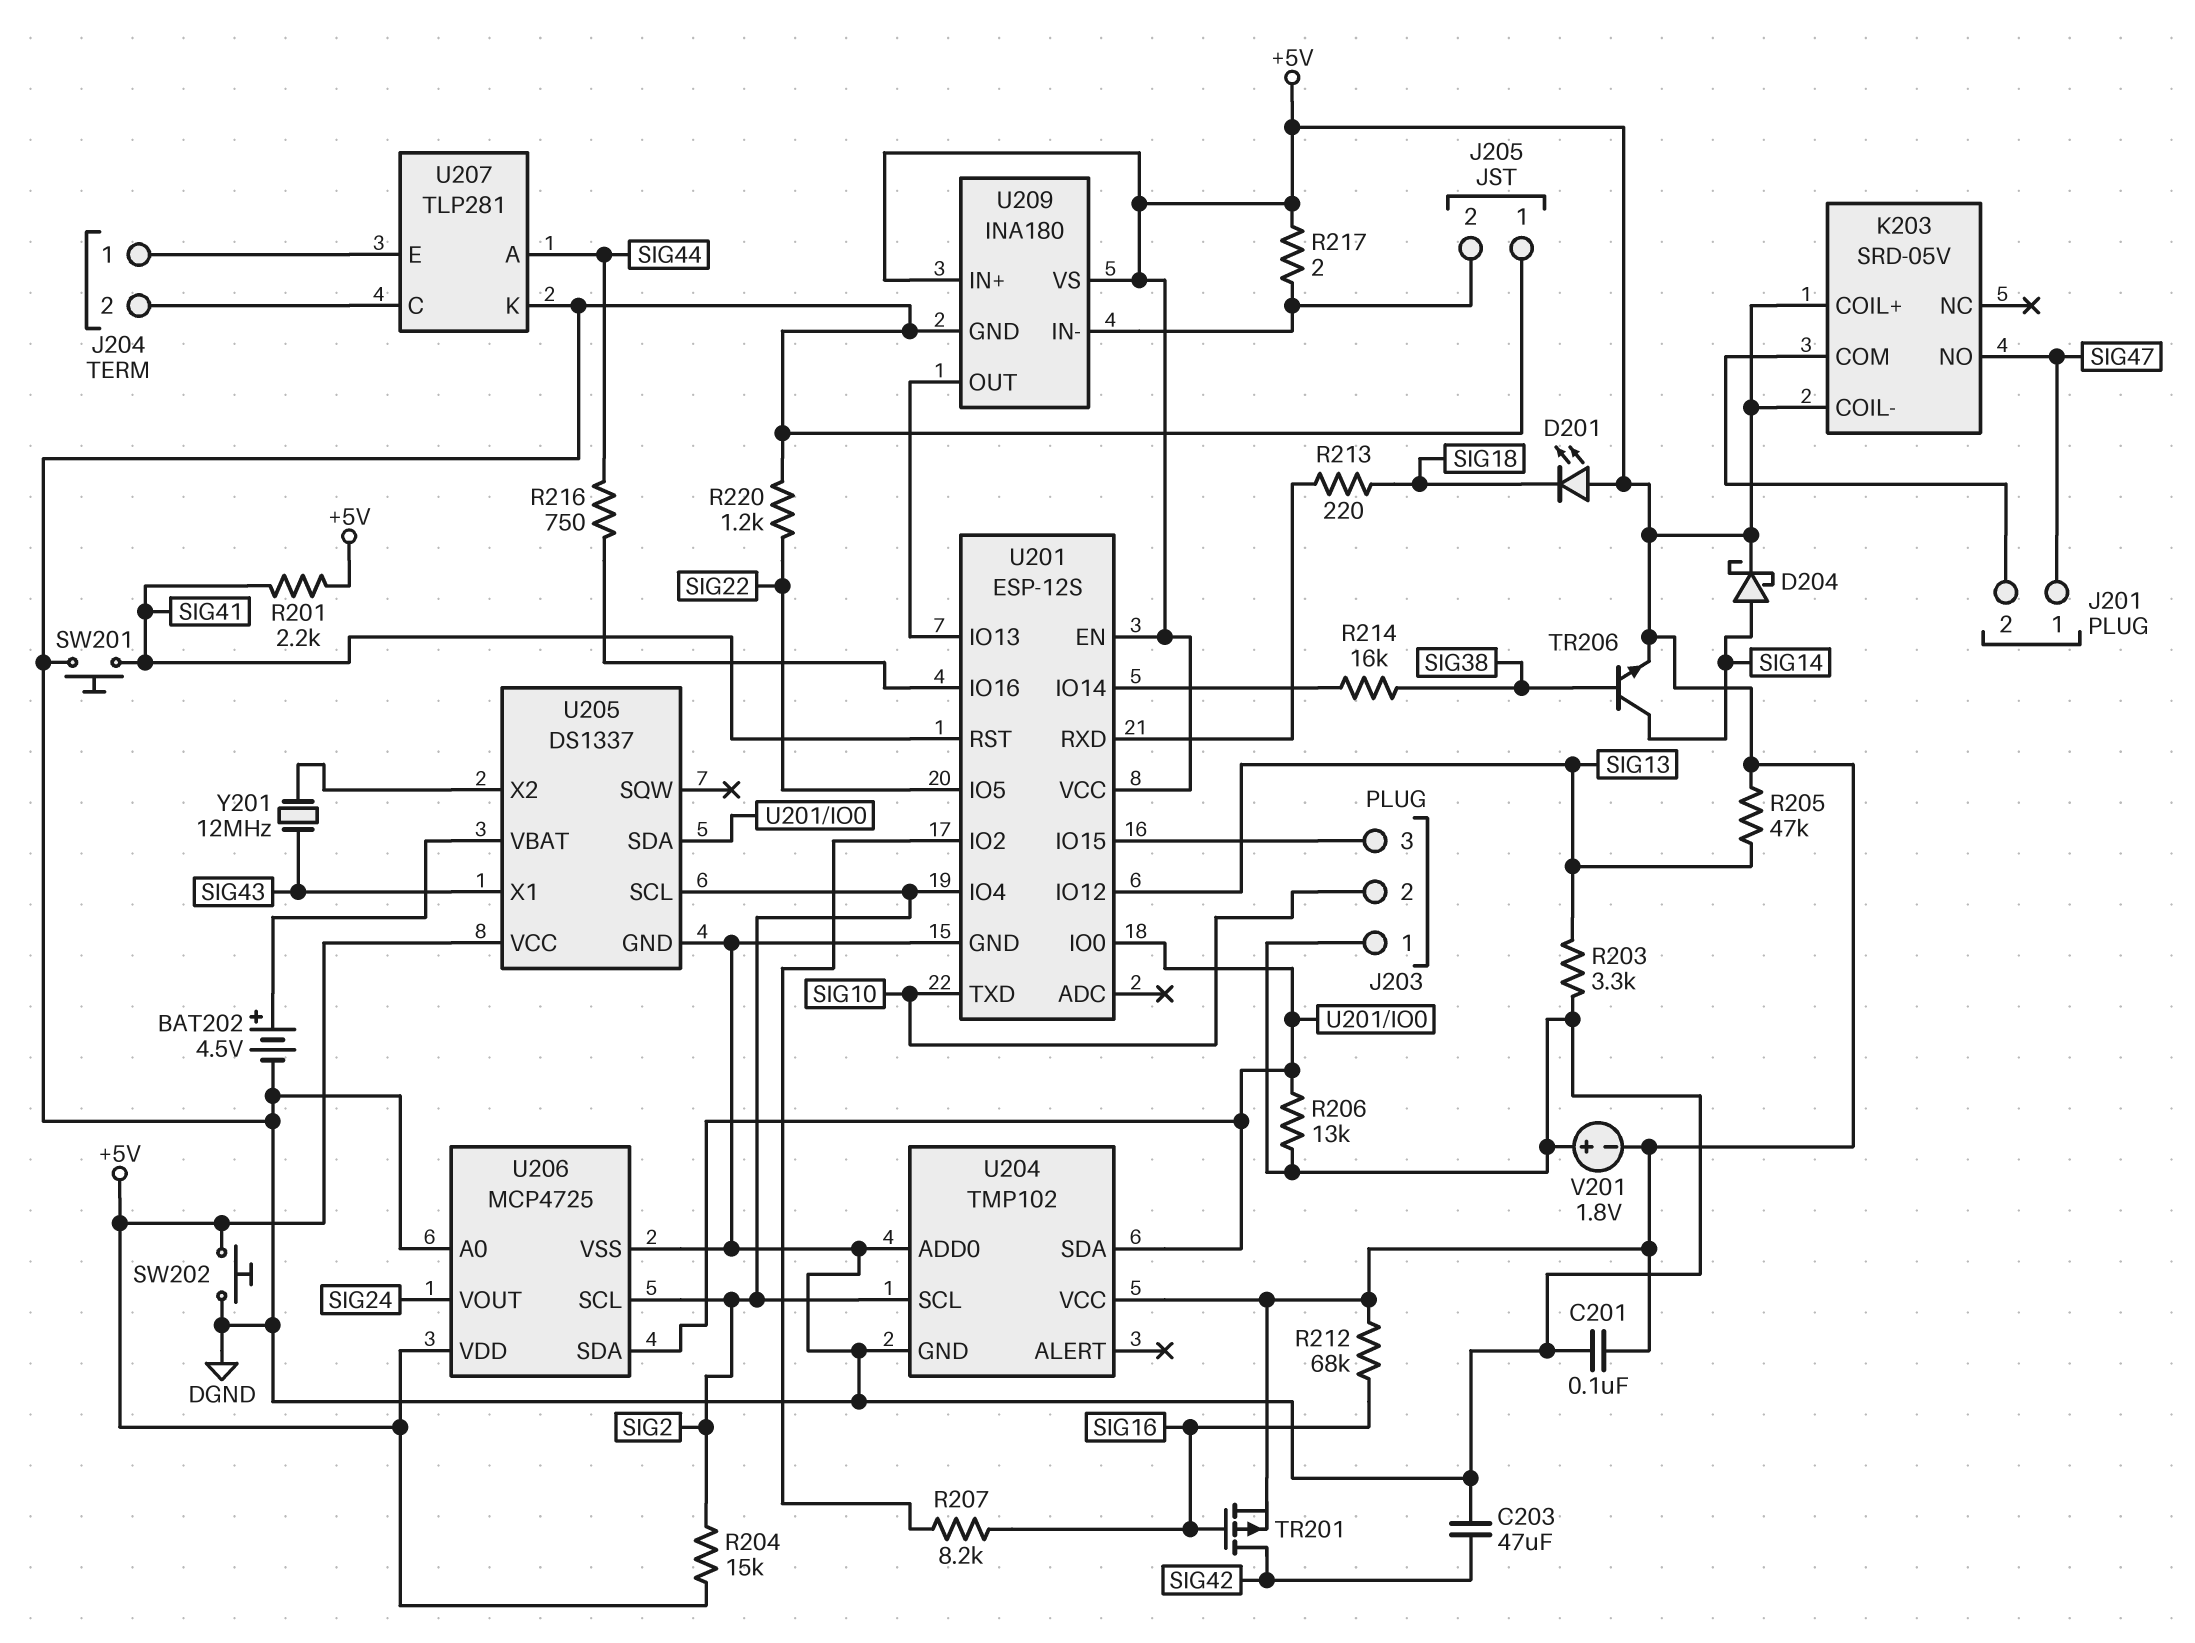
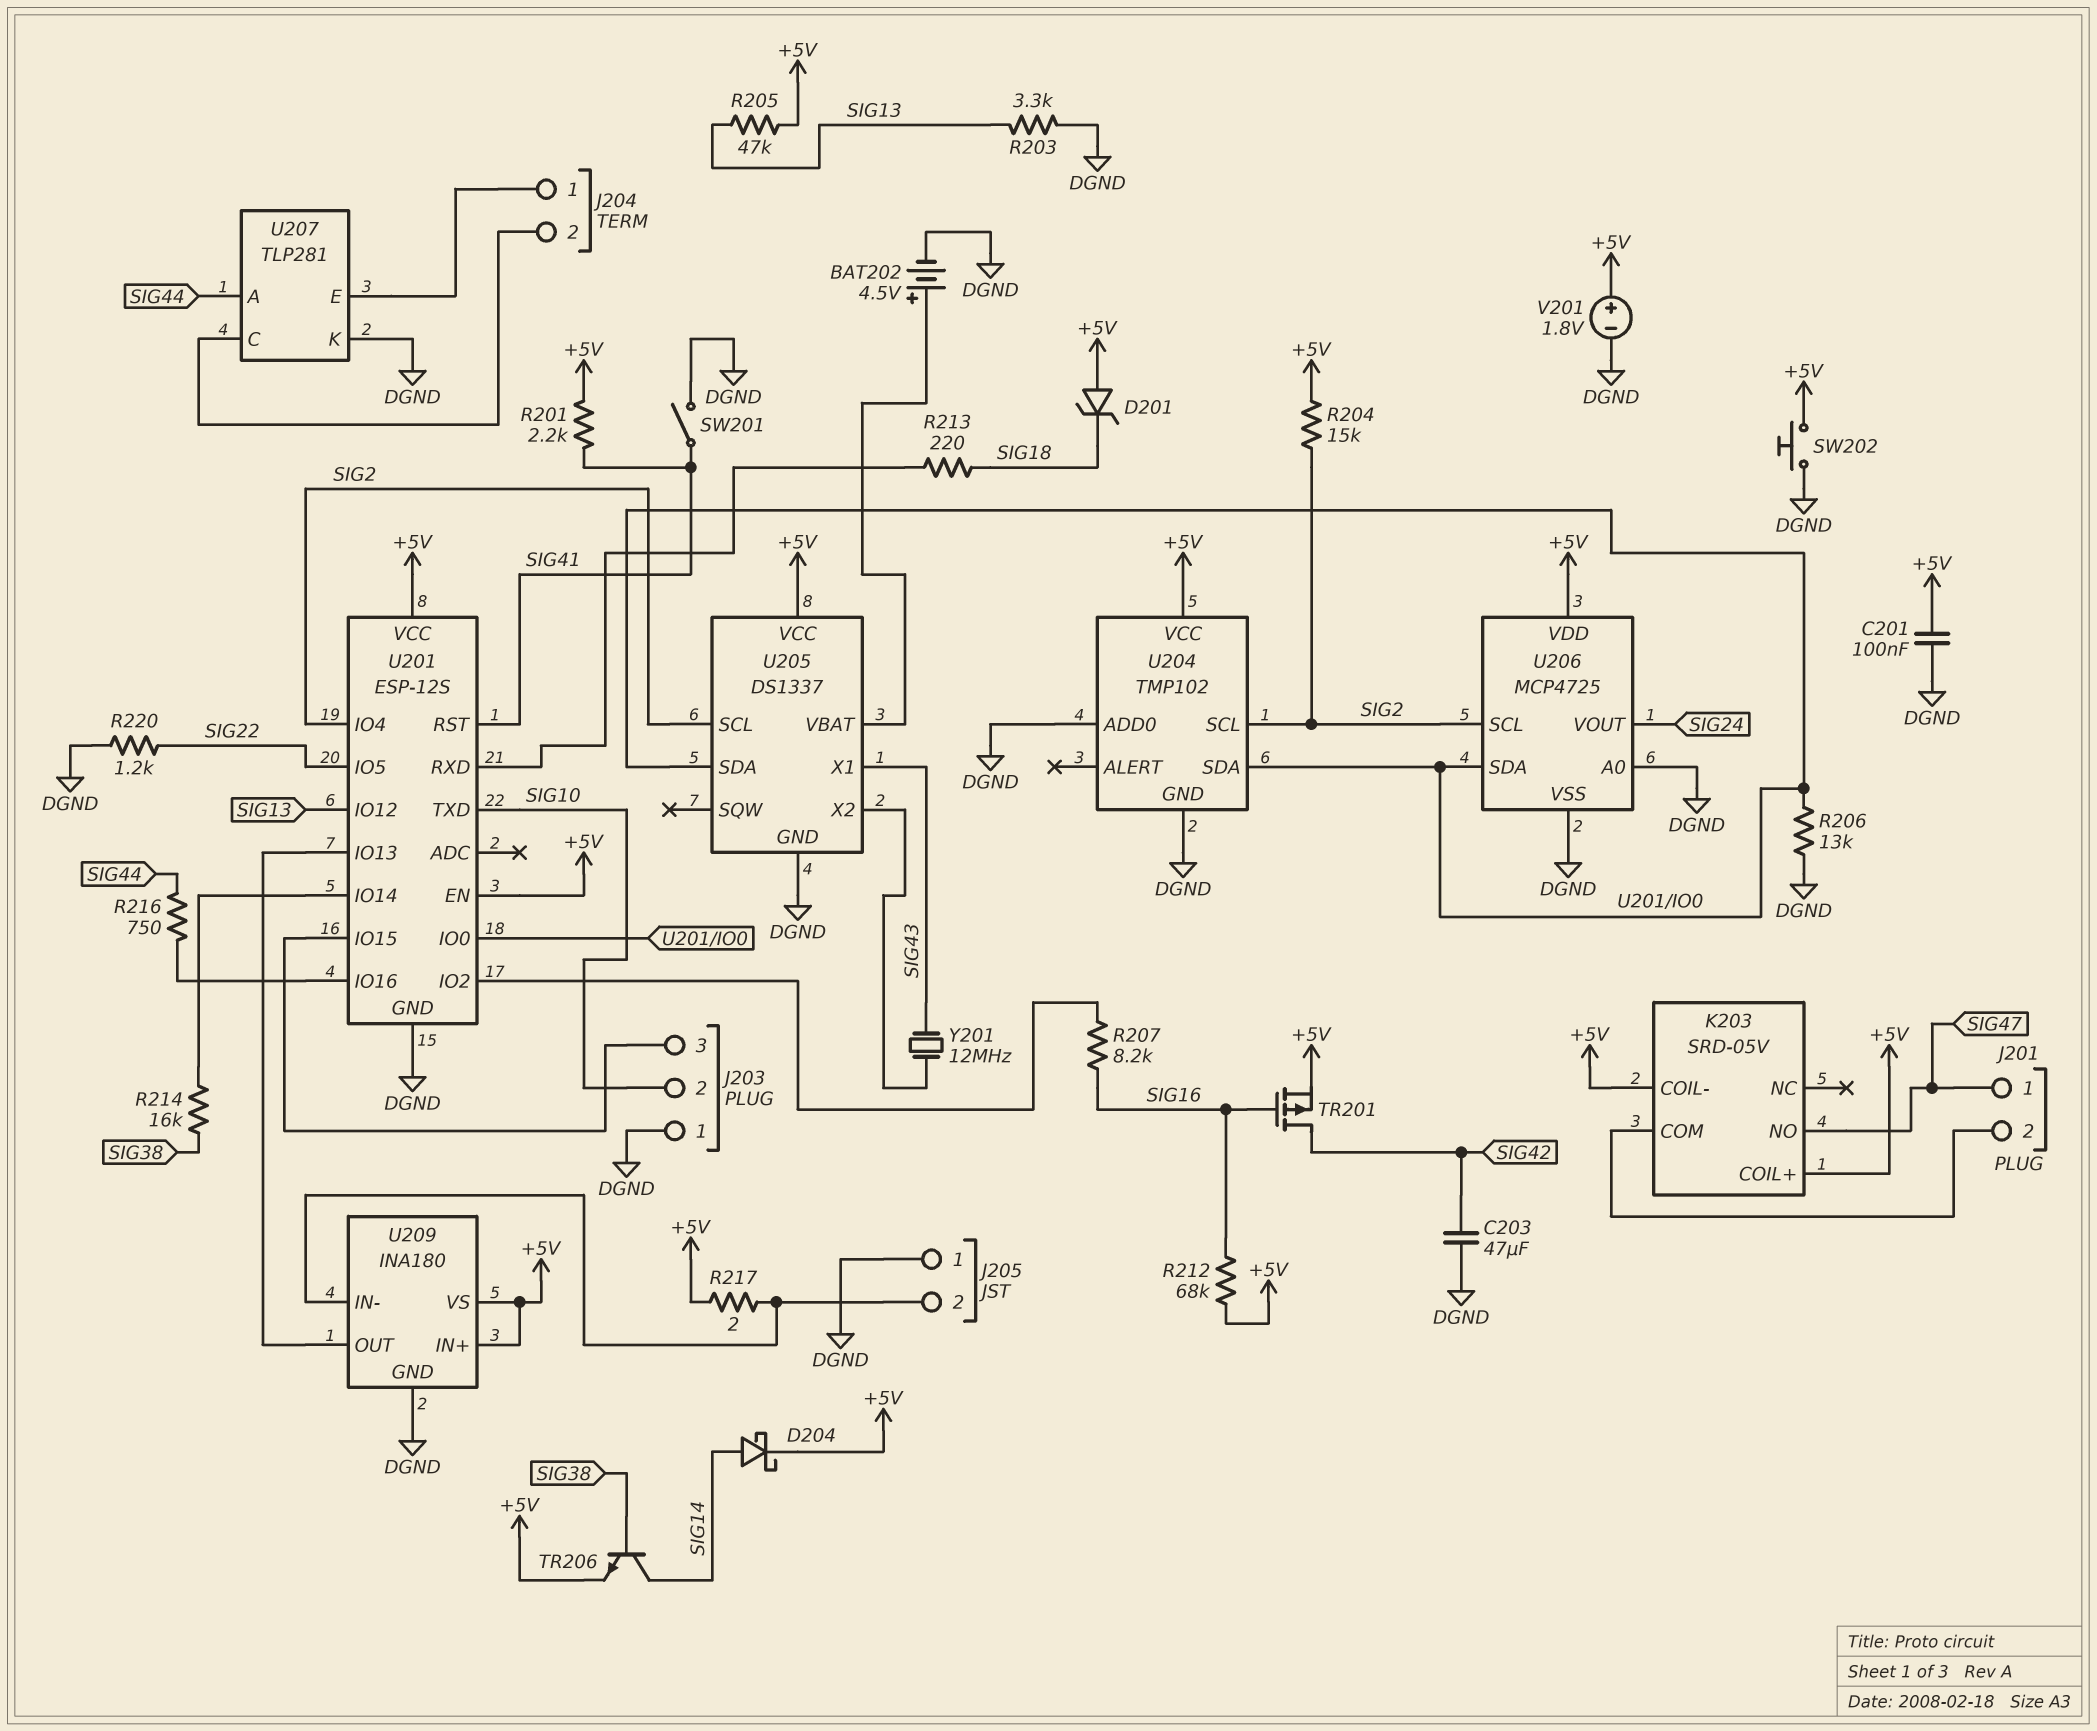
D201: LED (A +5V, K SIG18) -> zener (A +5V, K SIG18)
SW201: button (DGND, SIG41) -> switch (DGND, SIG41)
V201: 1.8V (plus DGND, minus +5V) -> 1.8V (plus +5V, minus DGND)

